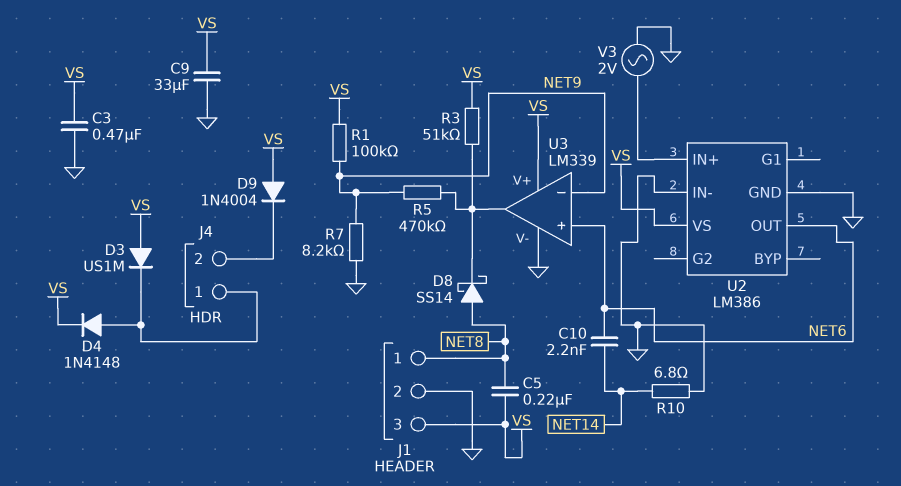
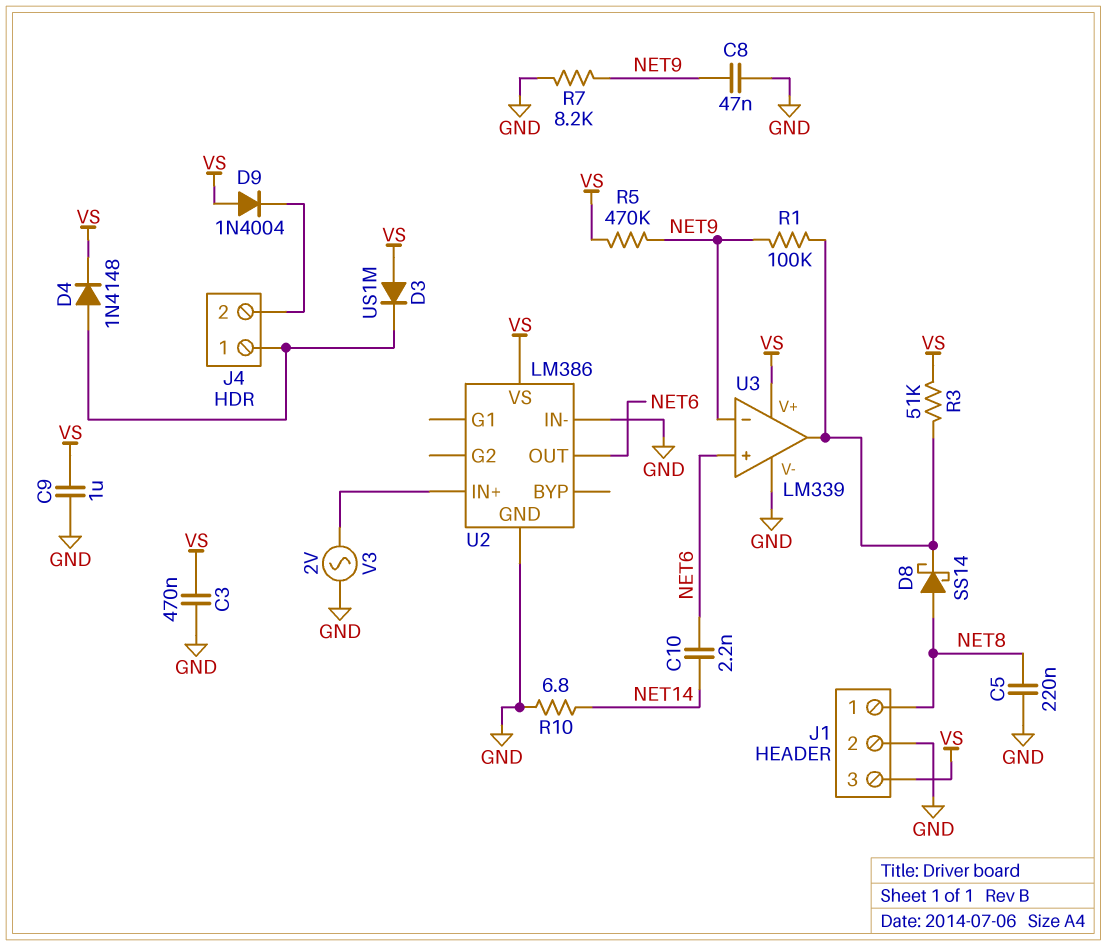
C5: 220nF (NET8, VS) -> 220nF (GND, NET8)
C8: none -> 47nF (GND, NET9)
C9: 33uF (GND, VS) -> 1uF (GND, VS)
R1: 100k (NET9, VS) -> 100k (NET9, U3/out)
R5: 470k (NET9, U3/out) -> 470k (NET9, VS)

